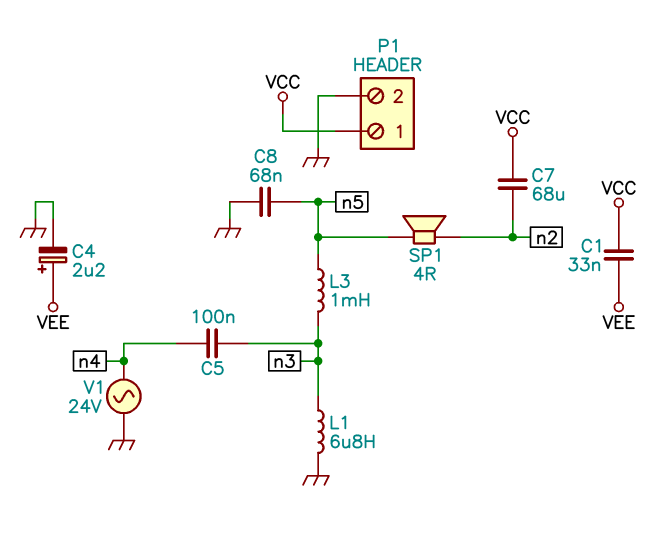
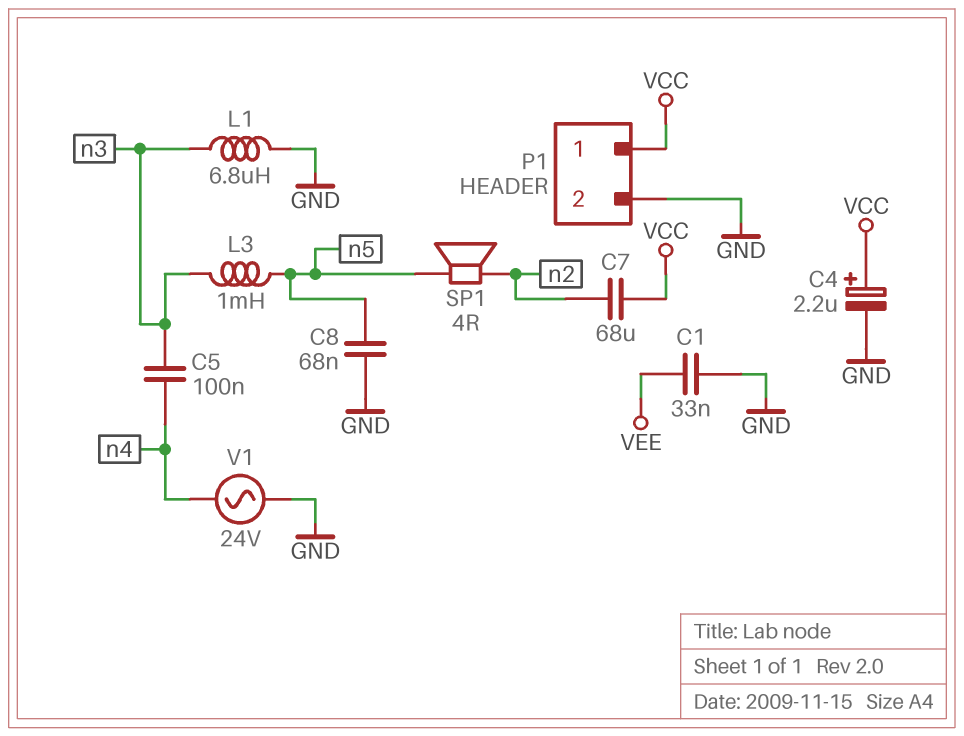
C1: 33nF (VCC, VEE) -> 33nF (GND, VEE)
C4: 2.2uF (plus VEE, minus GND) -> 2.2uF (plus VCC, minus GND)

